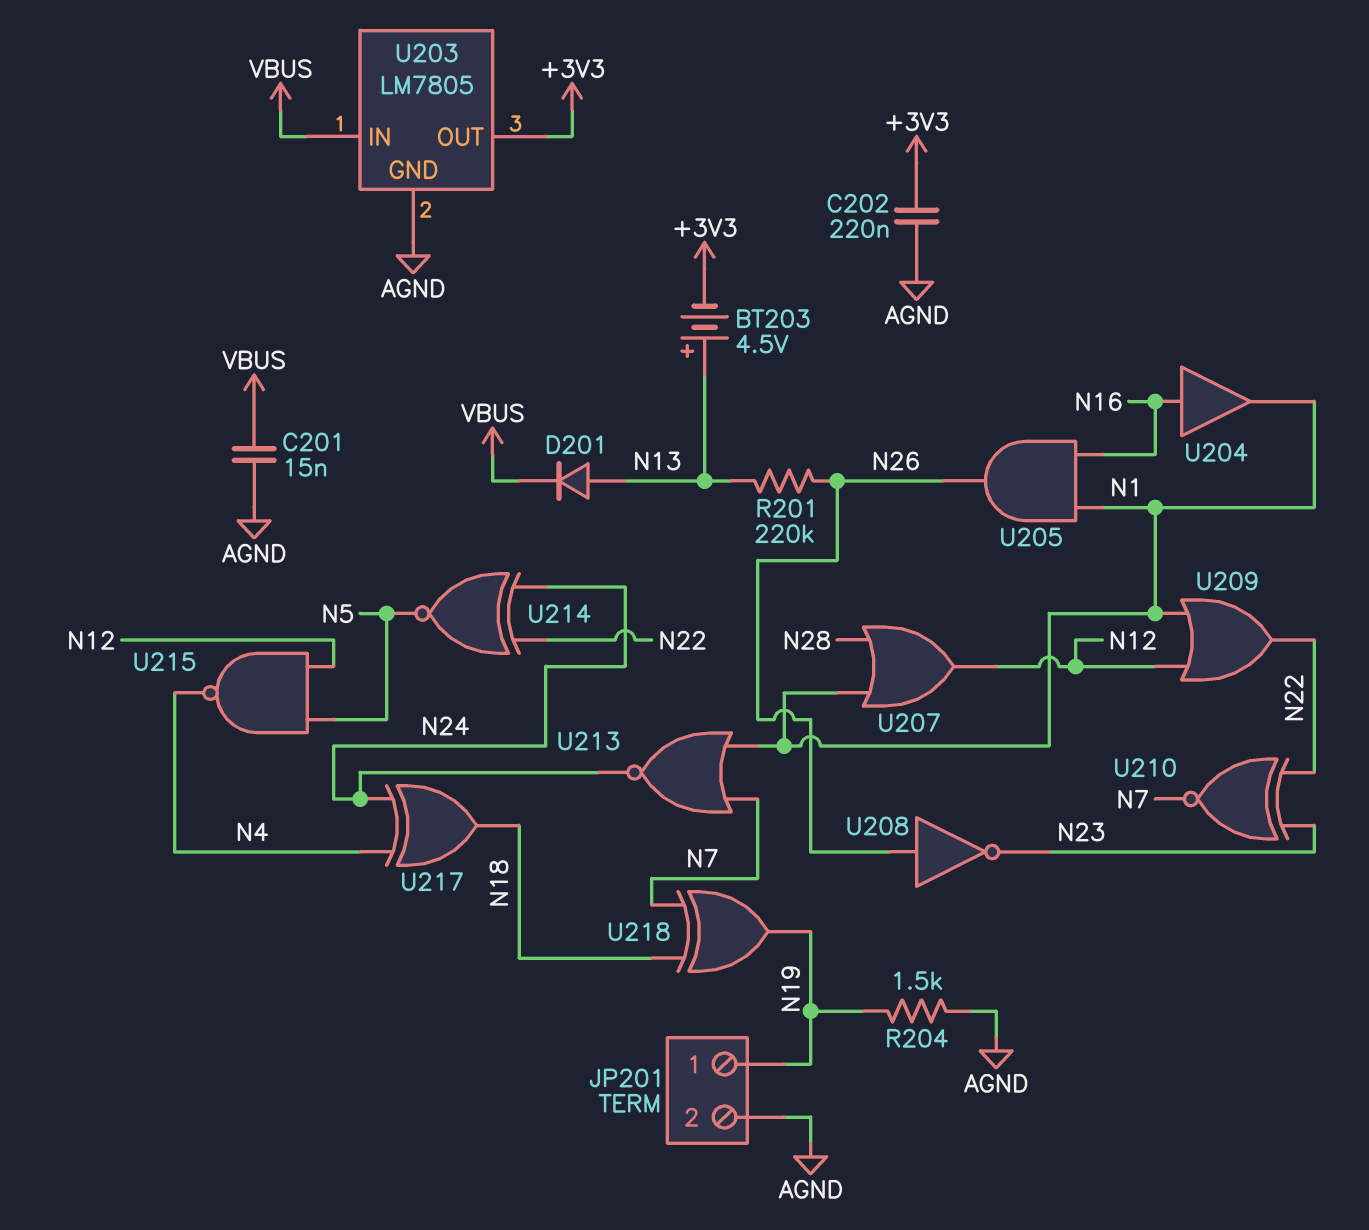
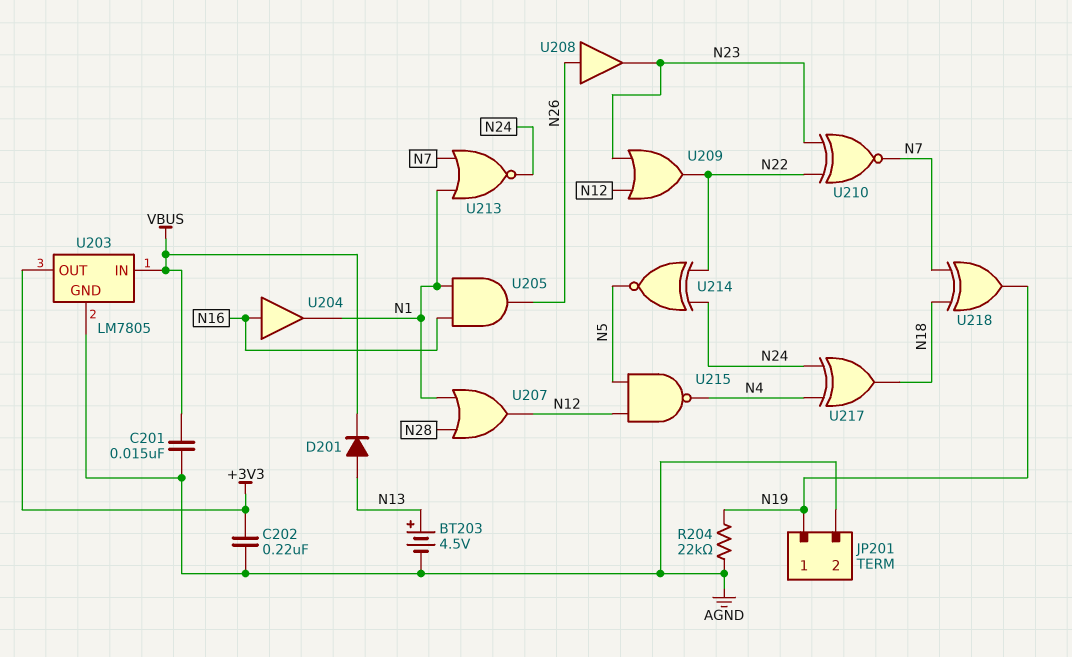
BT203: 4.5V (plus N13, minus +3V3) -> 4.5V (plus N13, minus AGND)
R201: 220k (N13, N26) -> none
R204: 1.5k (AGND, N19) -> 22k (AGND, N19)
U208: NOT (in N26, out N23) -> buffer (in N26, out N23)
U209: OR (in N1, in N12, out N22) -> OR (in N12, in N23, out N22)

